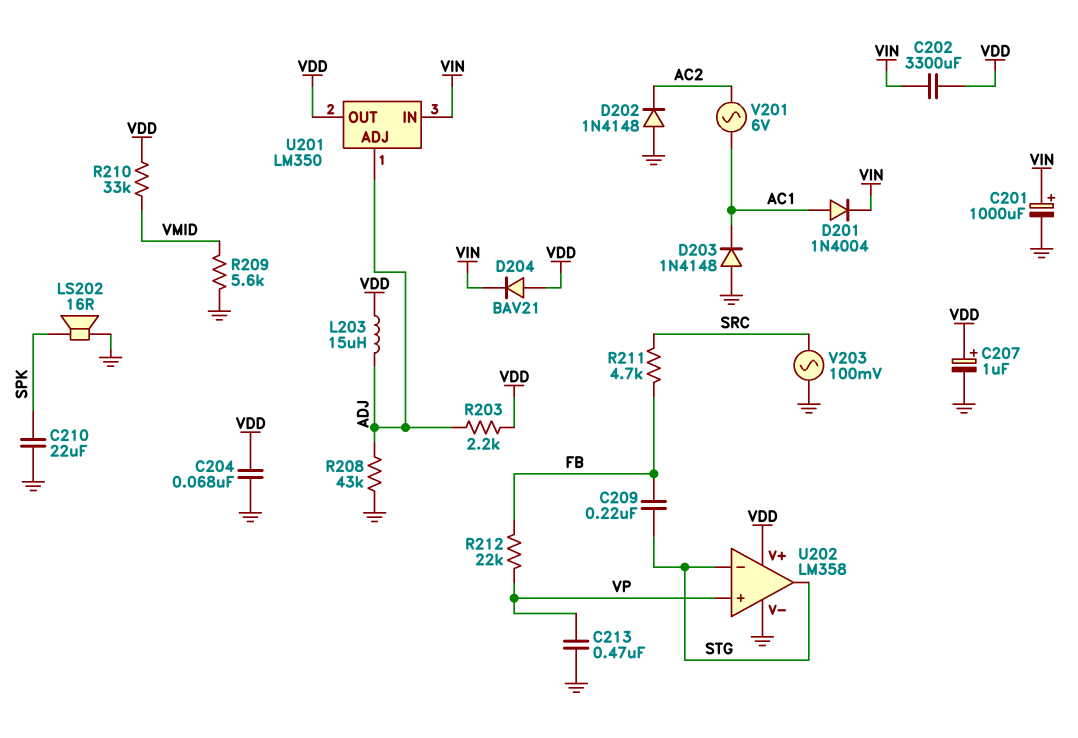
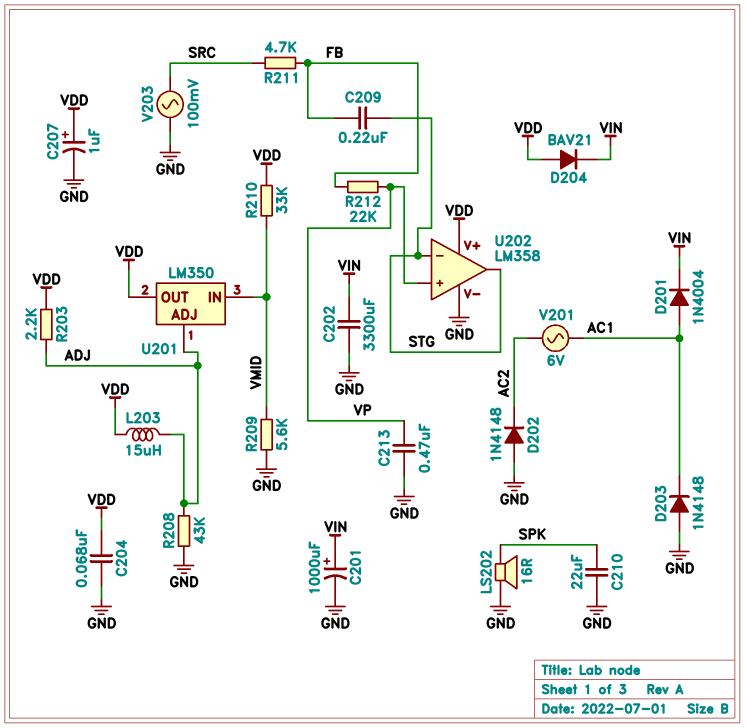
C202: 3300uF (VDD, VIN) -> 3300uF (GND, VIN)
U201 pin IN: VIN -> VMID

